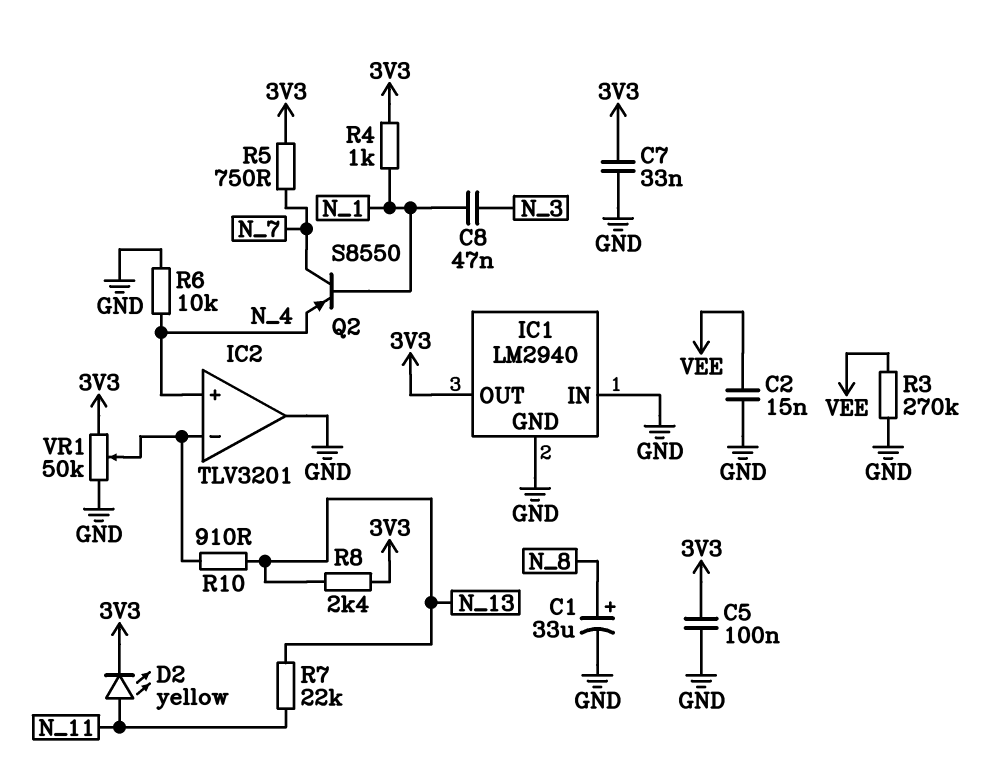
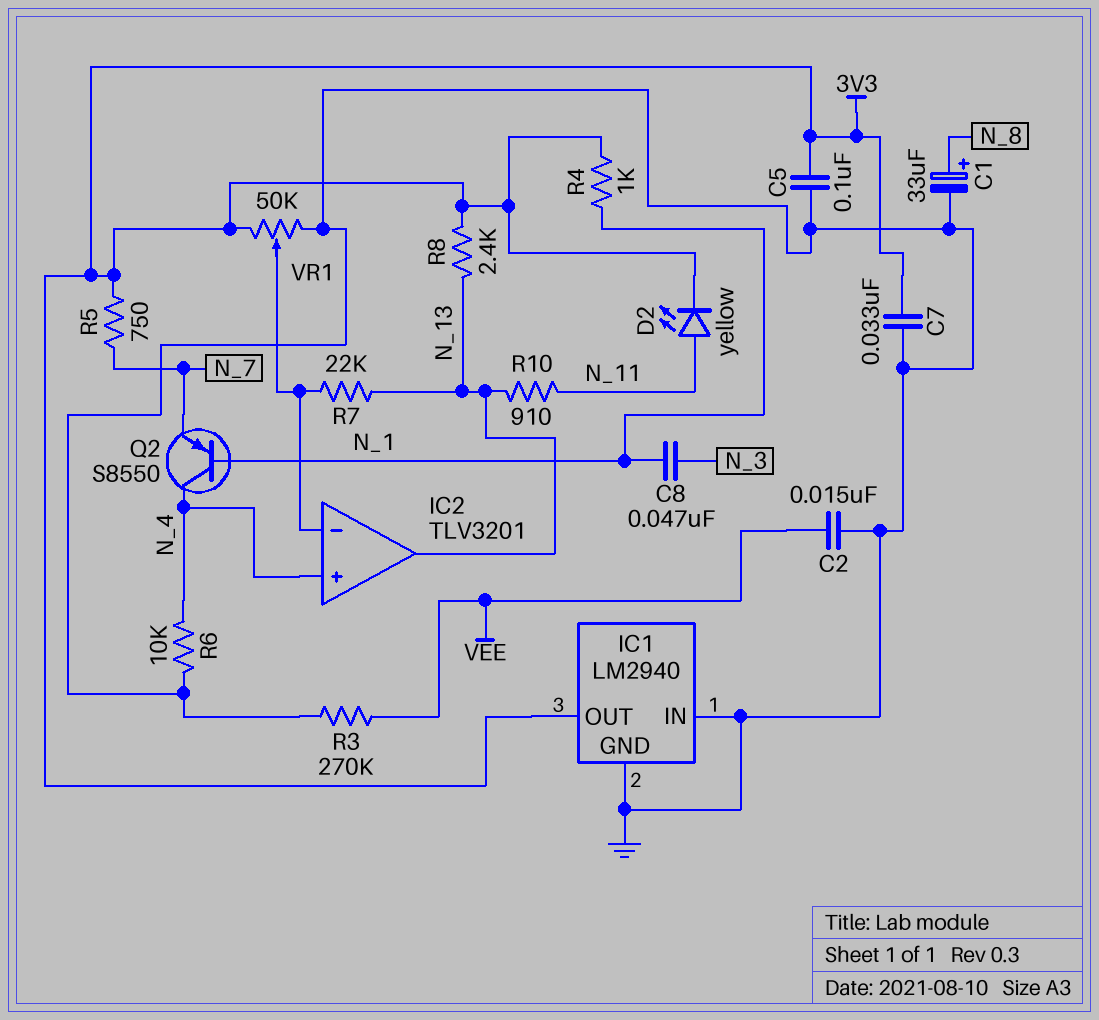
IC2 pin out: GND -> N_13
Q2: PNP S8550 (B N_1, C N_7, E N_4) -> PNP S8550 (B N_1, C N_4, E N_7)
R7: 22k (N_11, N_13) -> 22k (IC2/in-, N_13)
R10: 910 (IC2/in-, N_13) -> 910 (N_11, N_13)

